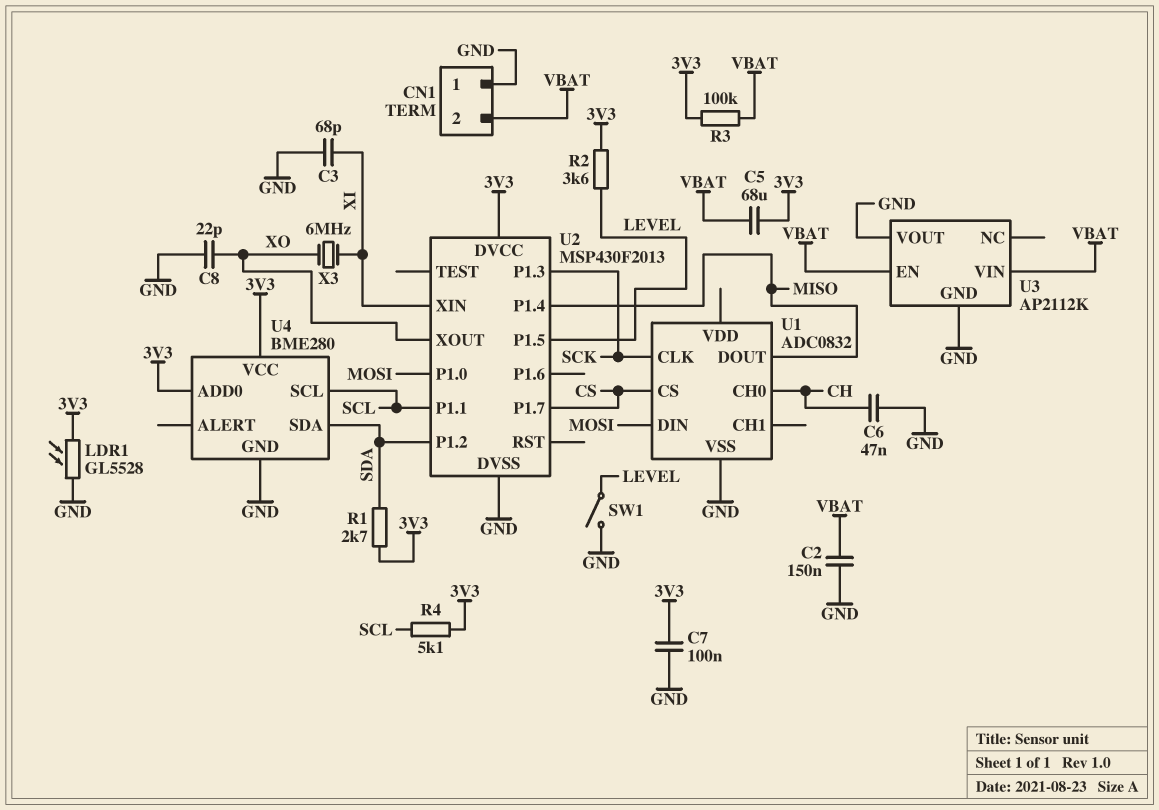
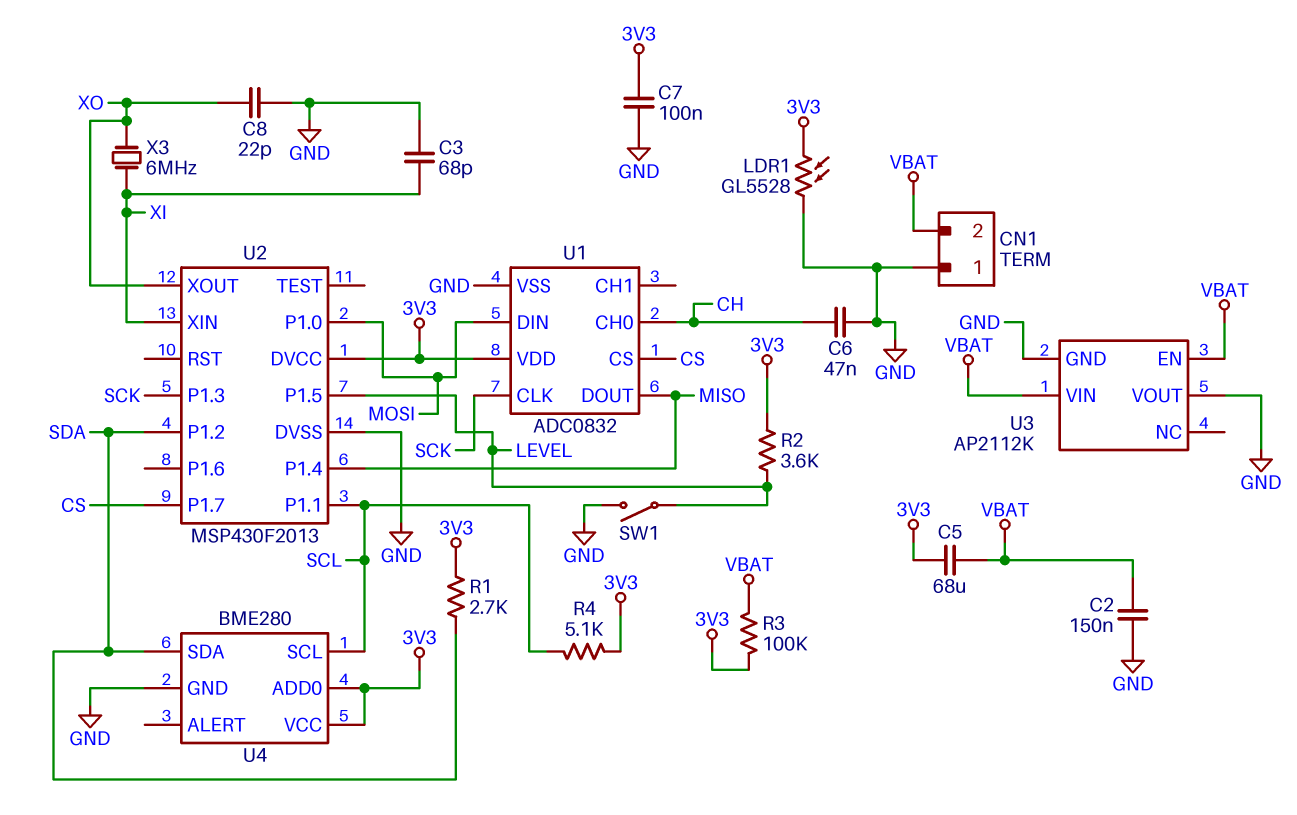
U1 pin VDD: none -> 3V3

